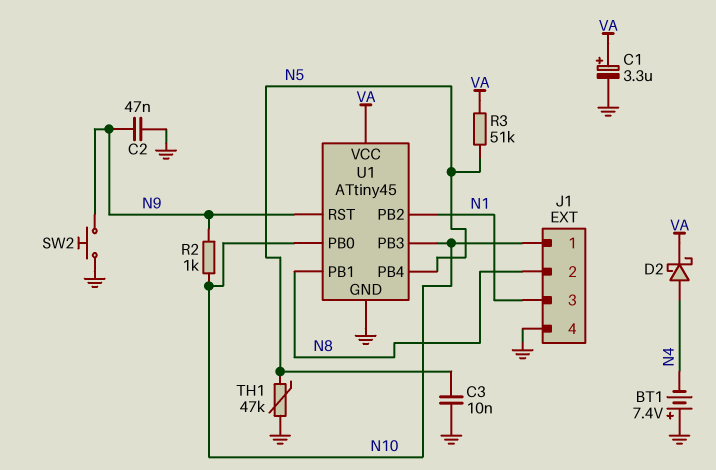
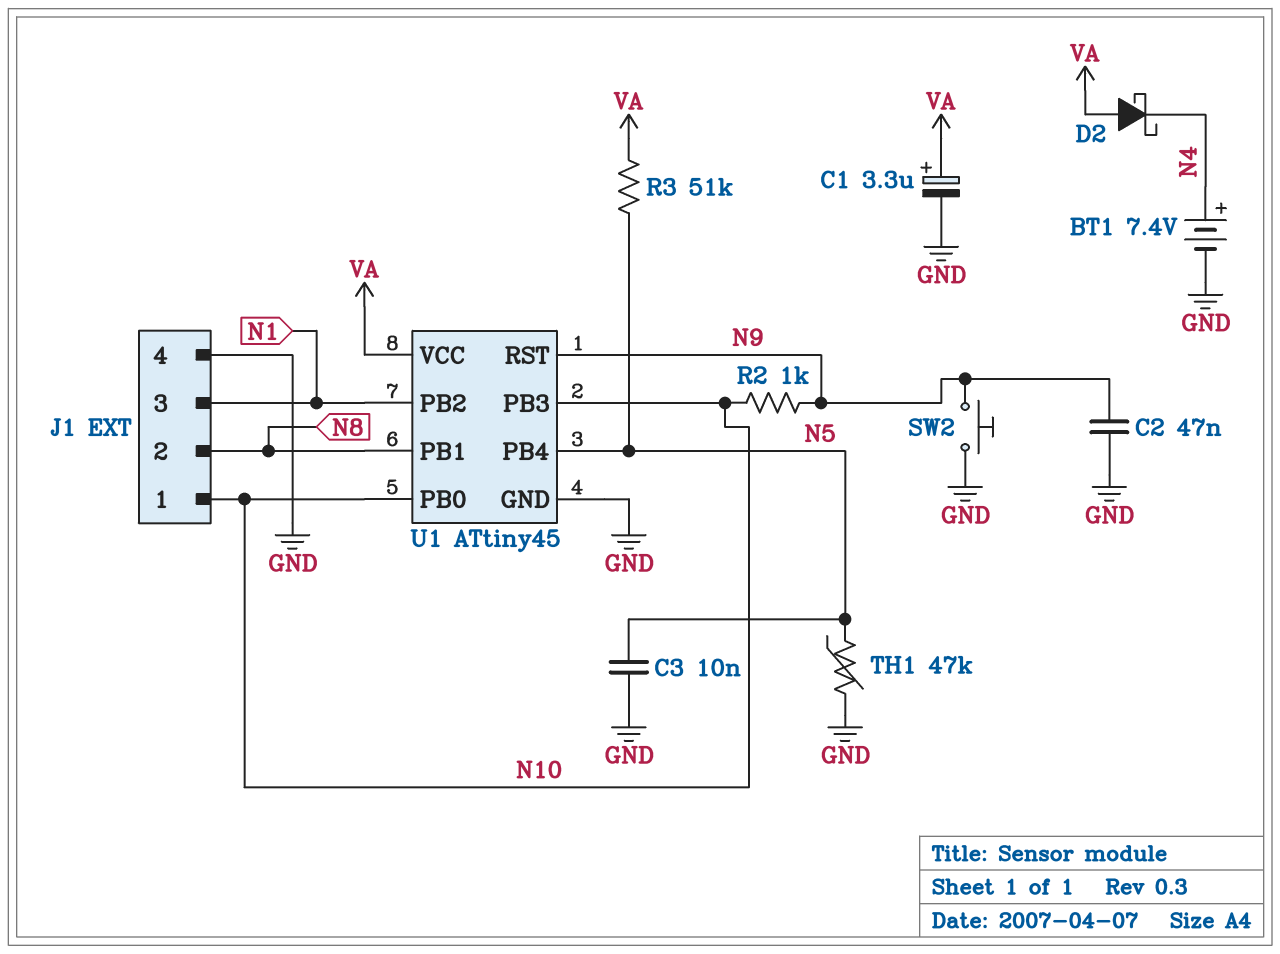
BT1: 7.4V (plus GND, minus N4) -> 7.4V (plus N4, minus GND)
D2: schottky (A N4, K VA) -> schottky (A VA, K N4)

